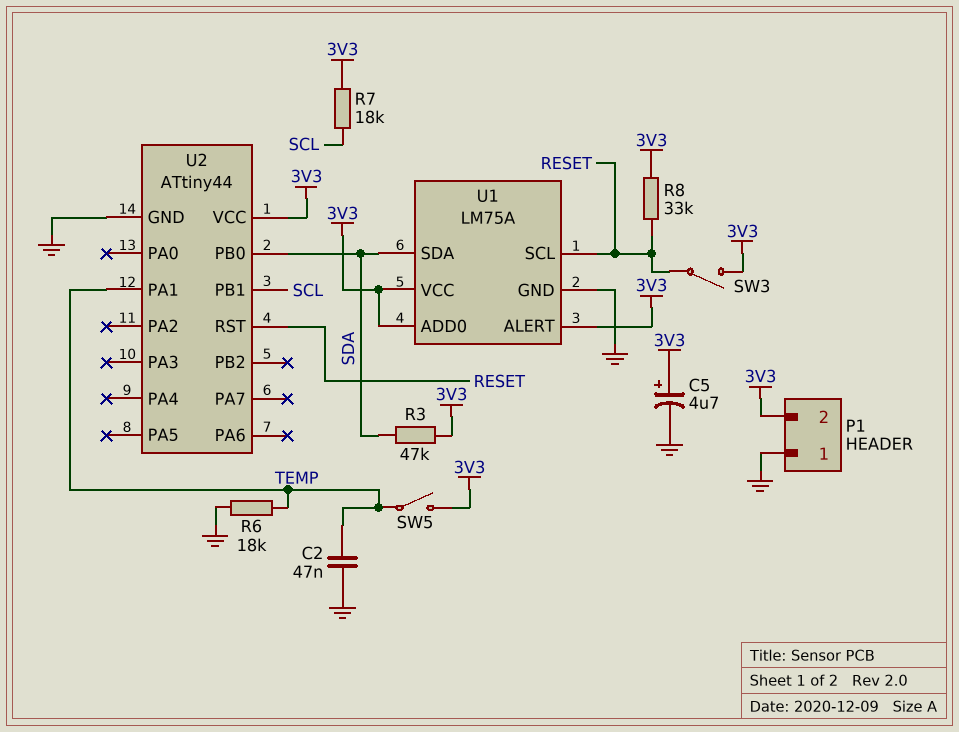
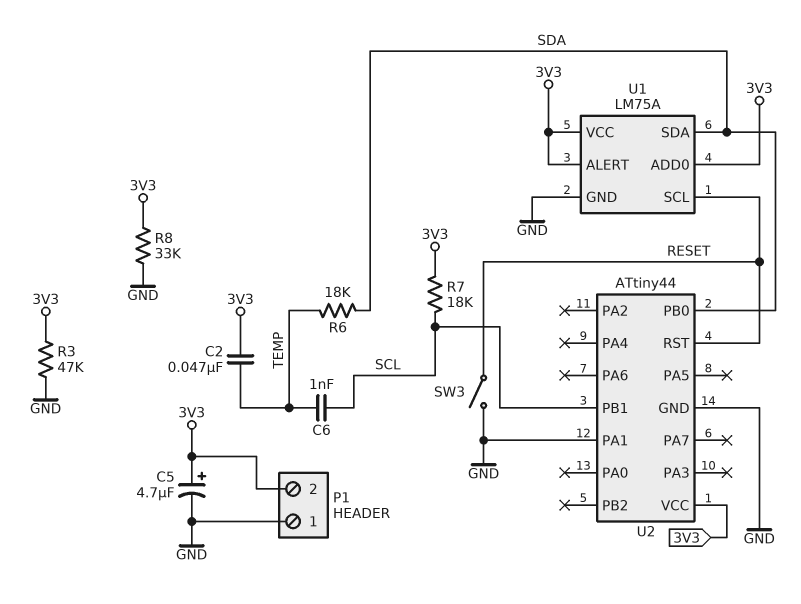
C2: 47nF (GND, TEMP) -> 47nF (3V3, TEMP)
C6: none -> 1nF (SCL, TEMP)
R3: 47k (3V3, SDA) -> 47k (3V3, GND)
R6: 18k (GND, TEMP) -> 18k (SDA, TEMP)
R8: 33k (3V3, RESET) -> 33k (3V3, GND)
SW3: switch (3V3, RESET) -> switch (GND, RESET)
SW5: switch (3V3, TEMP) -> none
U2 pin PA1: TEMP -> GND

